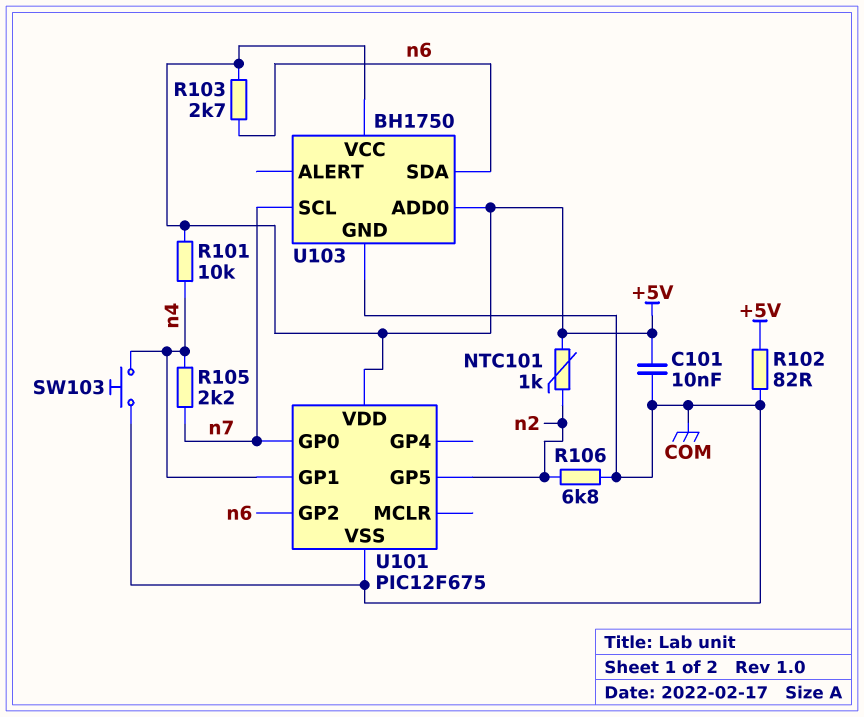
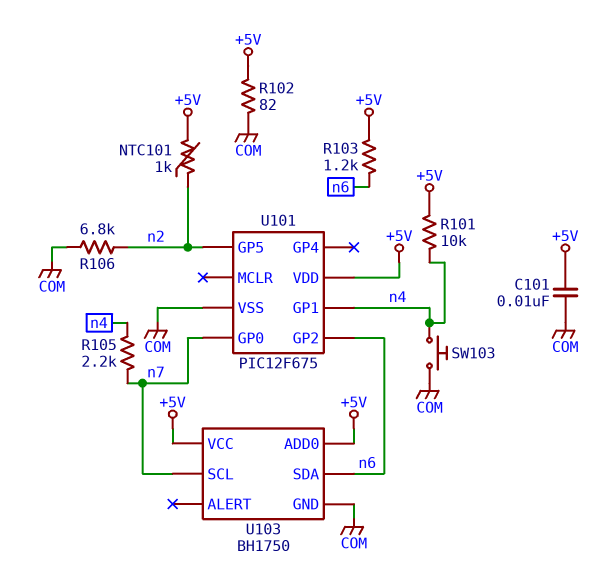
R103: 2.7k (+5V, n6) -> 1.2k (+5V, n6)

